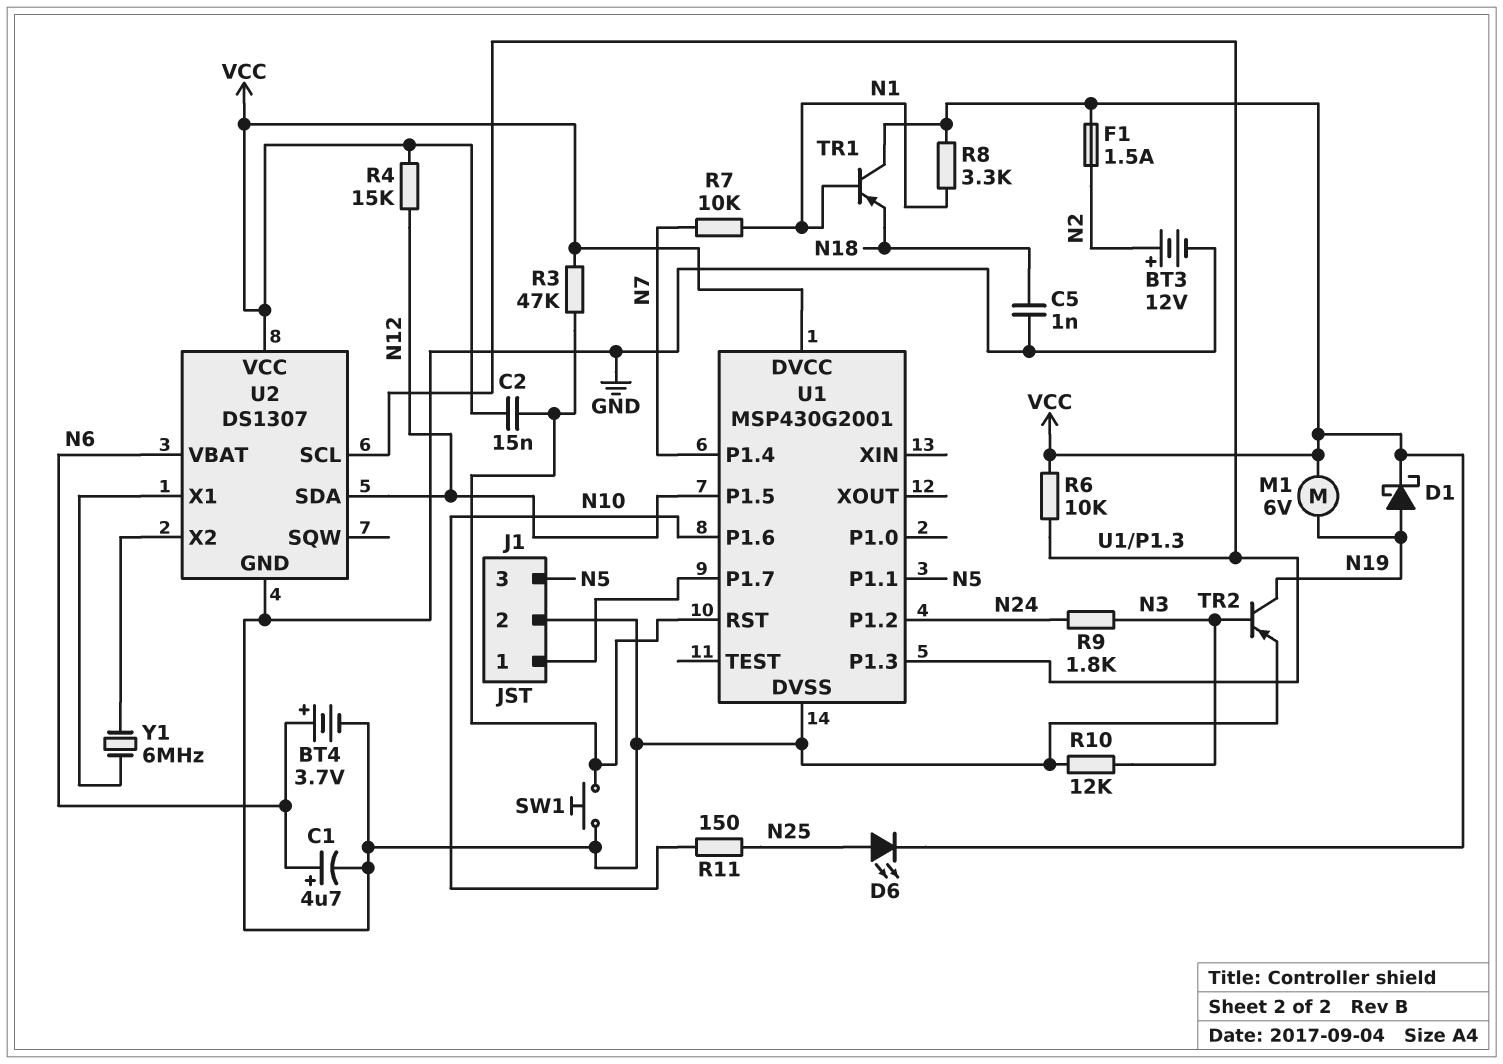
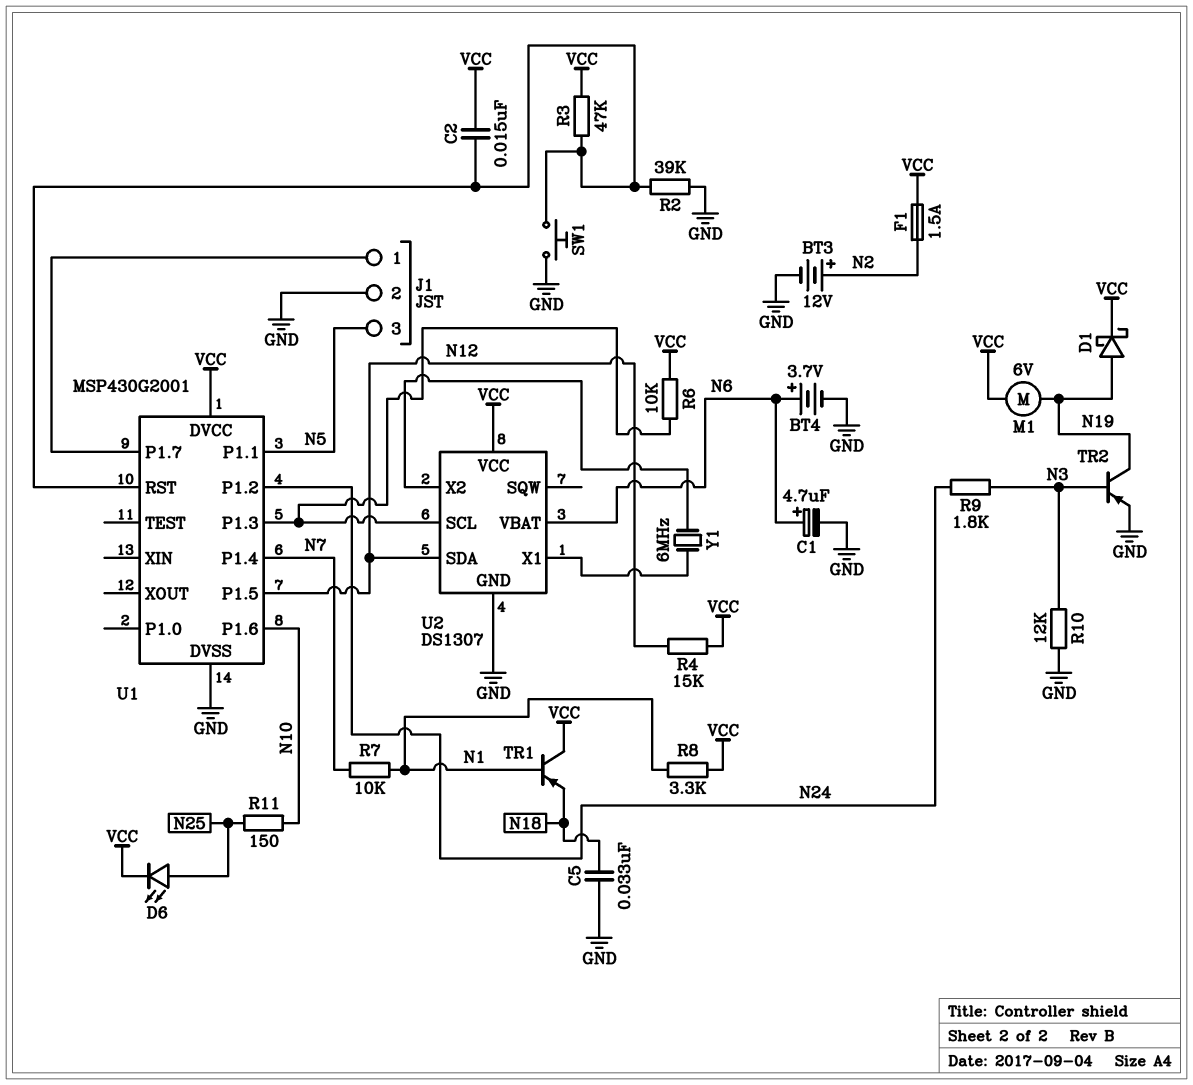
C5: 1nF (GND, N18) -> 33nF (GND, N18)
R2: none -> 39k (GND, U1/RST)

